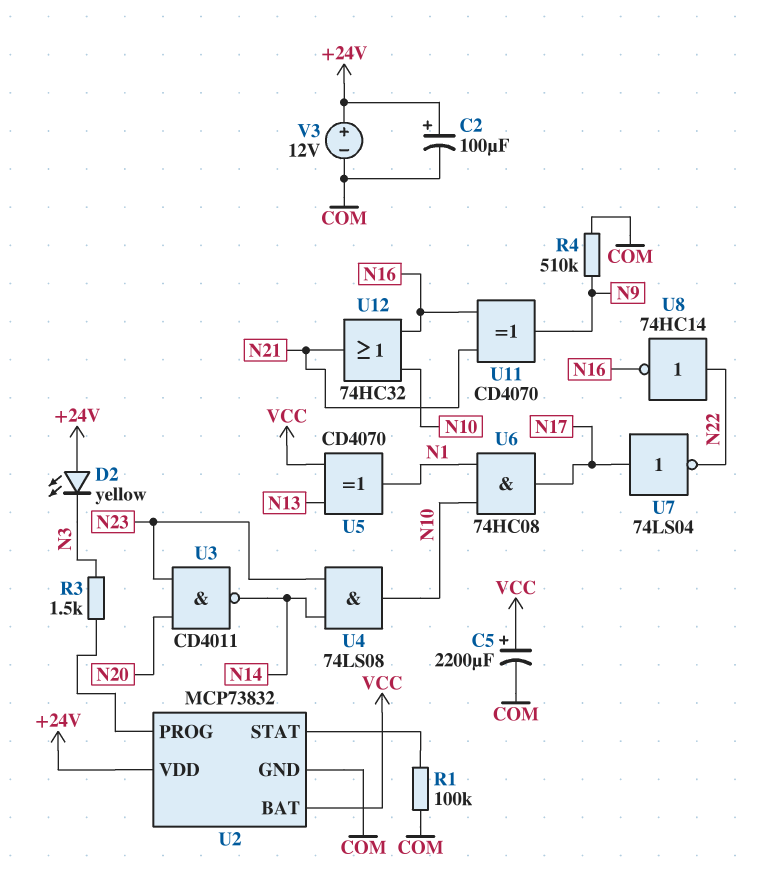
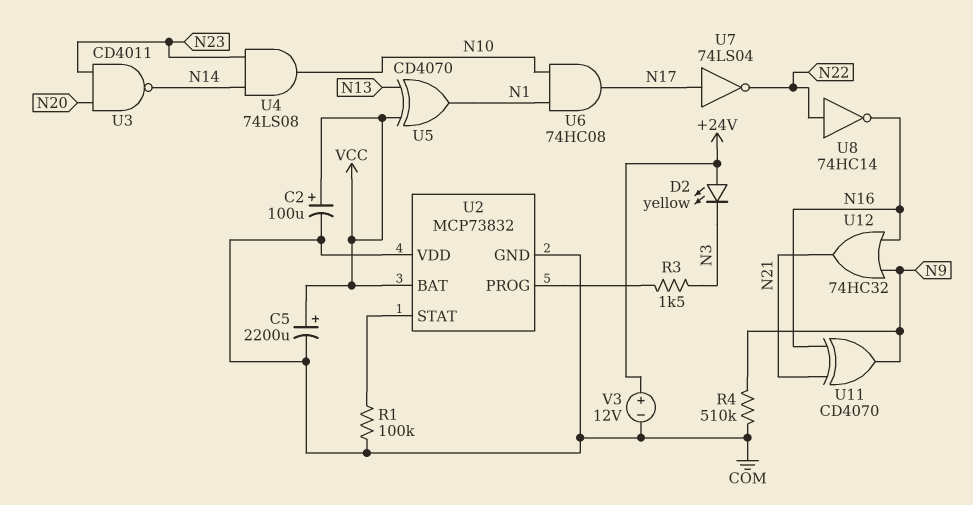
C2: 100uF (plus +24V, minus COM) -> 100uF (plus VCC, minus COM)
U2 pin VDD: +24V -> COM
U12: OR 74HC32 (in N10, in N16, out N21) -> OR 74HC32 (in N9, in N16, out N21)

